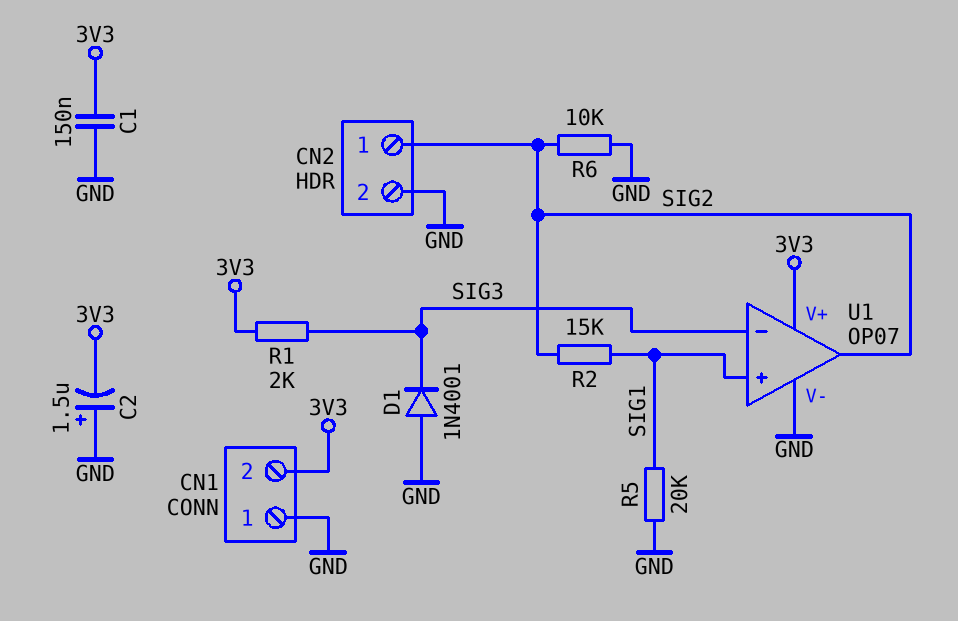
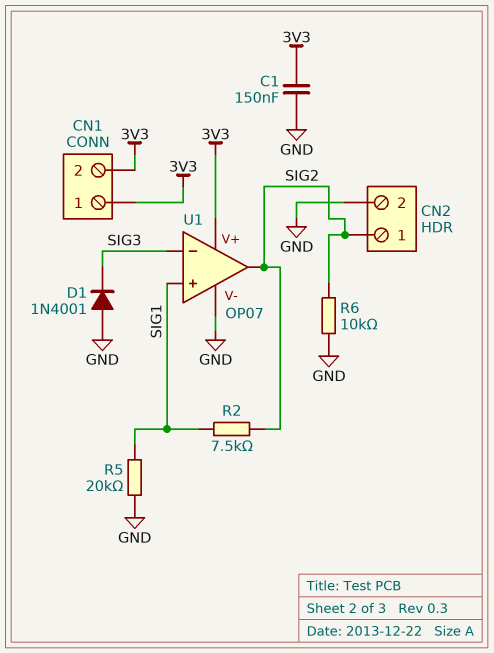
C2: 1.5uF (plus GND, minus 3V3) -> none
CN1 pin 1: GND -> 3V3
R1: 2k (3V3, SIG3) -> none
R2: 15k (SIG1, SIG2) -> 7.5k (SIG1, SIG2)

